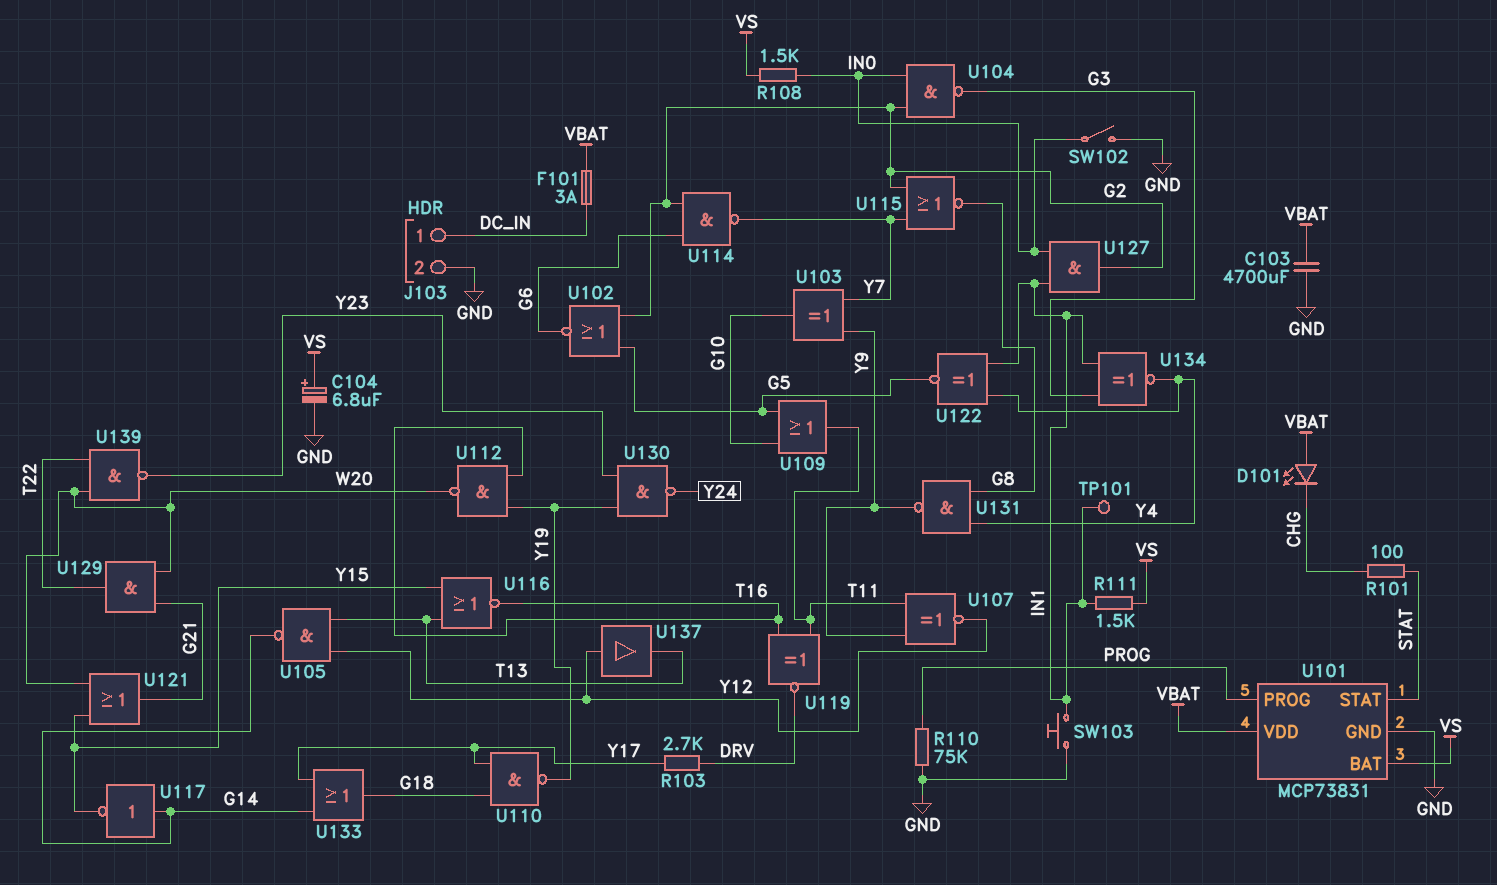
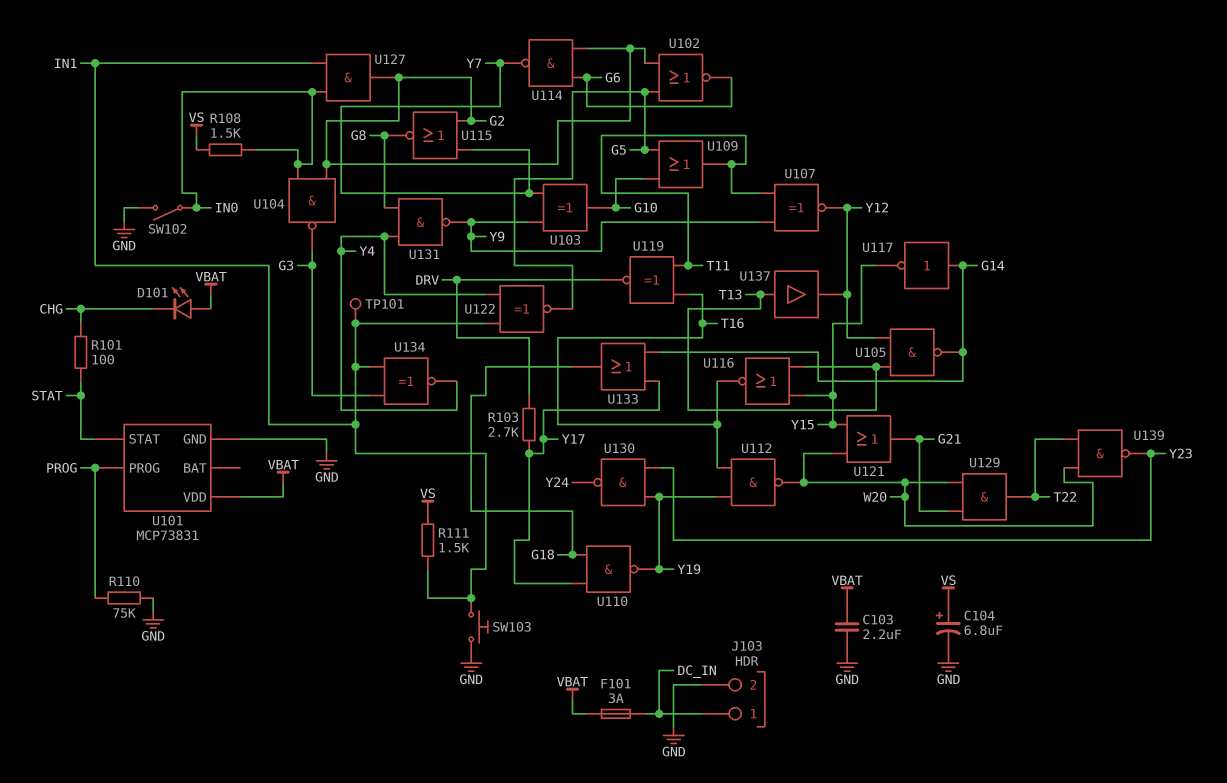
C103: 4700uF (GND, VBAT) -> 2.2uF (GND, VBAT)
U101 pin BAT: VS -> none
U137: buffer (in Y12, out T13) -> buffer (in T13, out Y12)

